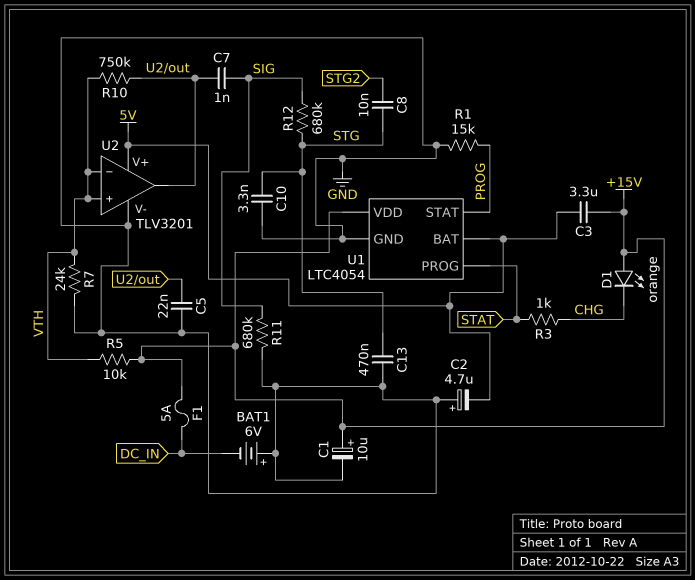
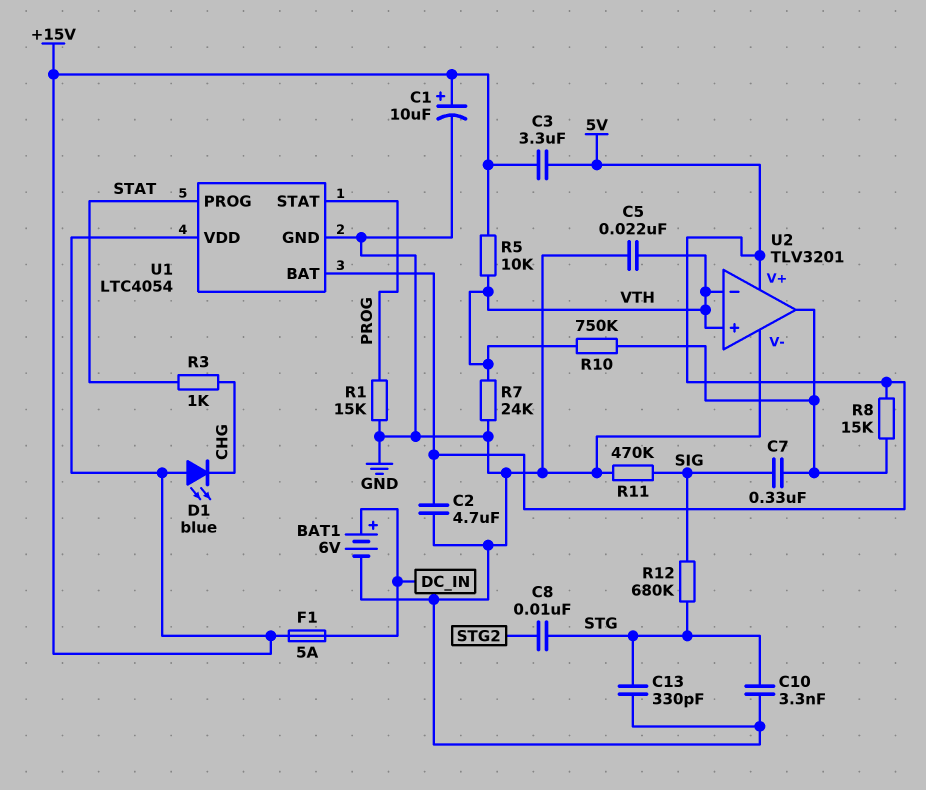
BAT1: 6V (plus GND, minus DC_IN) -> 6V (plus DC_IN, minus GND)
C2: 4.7uF (plus GND, minus 5V) -> 4.7uF (5V, GND)
C5: 22nF (GND, U2/out) -> 22nF (GND, VTH)
C7: 1nF (SIG, U2/out) -> 330nF (SIG, U2/out)
C13: 470nF (GND, STG) -> 330pF (GND, STG)
D1: LED orange (A +15V, K CHG) -> LED blue (A +15V, K CHG)
R8: none -> 15k (5V, U2/out)
R11: 680k (GND, SIG) -> 470k (GND, SIG)

